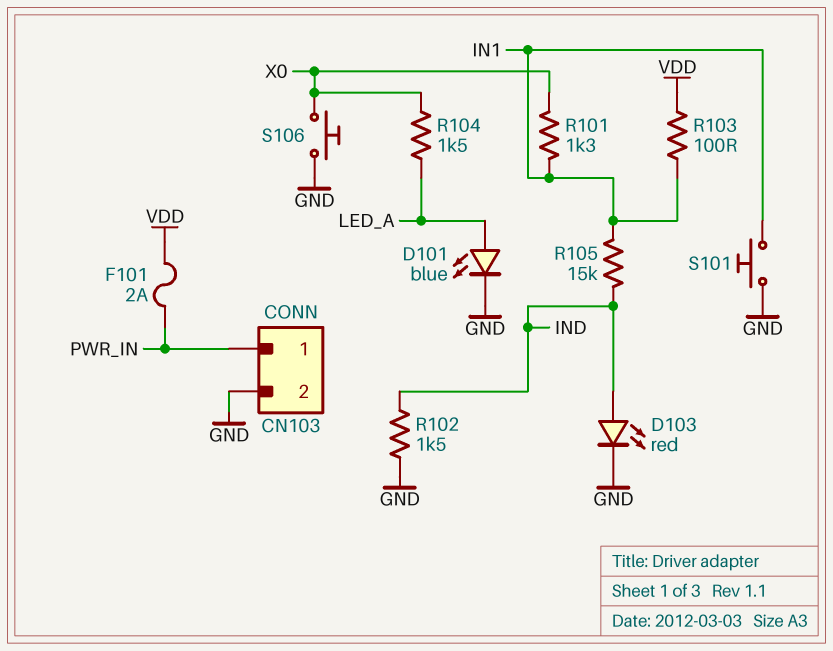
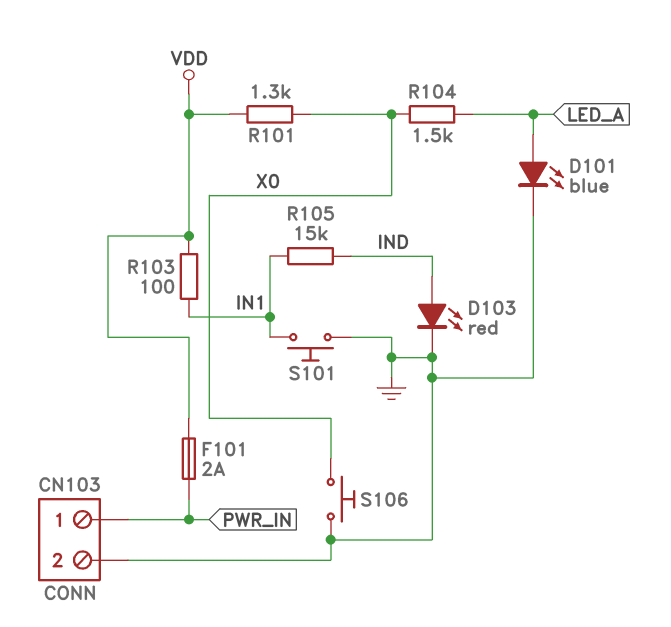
R101: 1.3k (IN1, X0) -> 1.3k (VDD, X0)
R102: 1.5k (GND, IND) -> none

